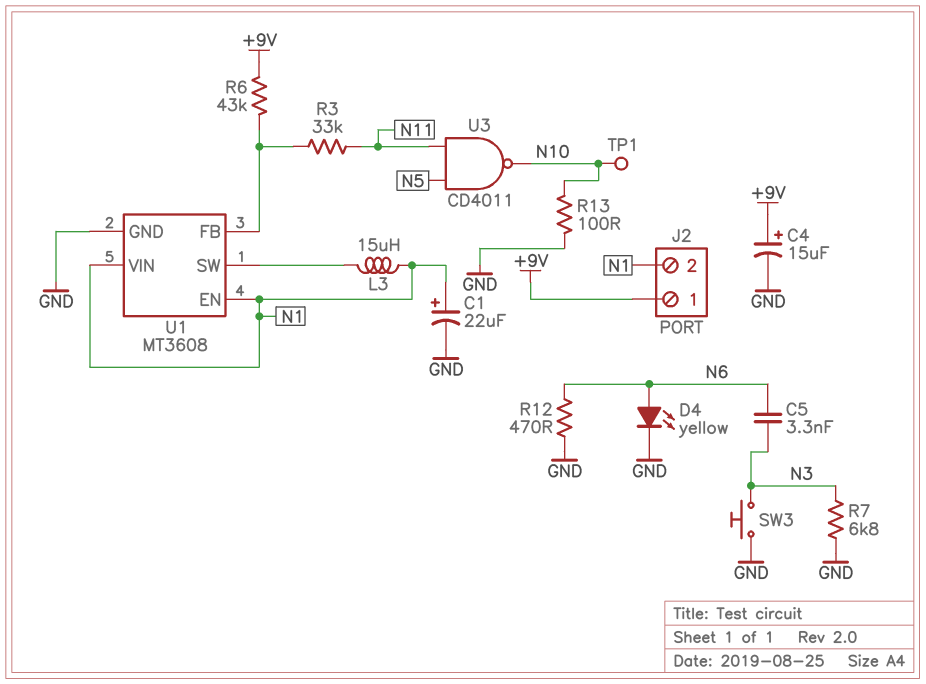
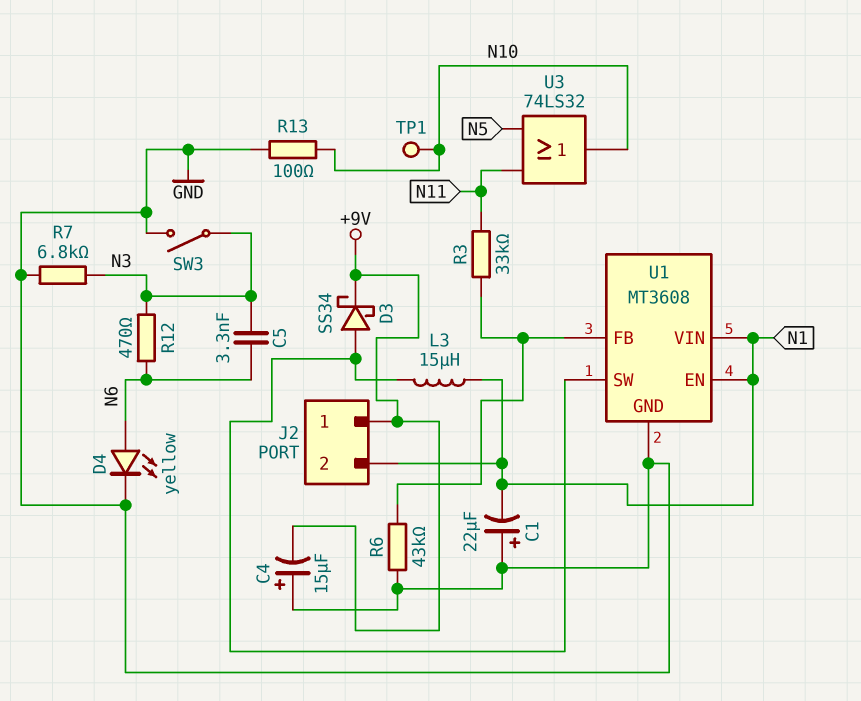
C1: 22uF (plus N1, minus GND) -> 22uF (plus GND, minus N1)
C4: 15uF (plus +9V, minus GND) -> 15uF (plus GND, minus +9V)
D3: none -> schottky SS34 (A U1/SW, K +9V)
R6: 43k (+9V, U1/FB) -> 43k (GND, U1/FB)
R12: 470 (GND, N6) -> 470 (N3, N6)
SW3: button (GND, N3) -> switch (GND, N3)
U3: NAND CD4011 (in N5, in N11, out N10) -> OR 74LS32 (in N5, in N11, out N10)

